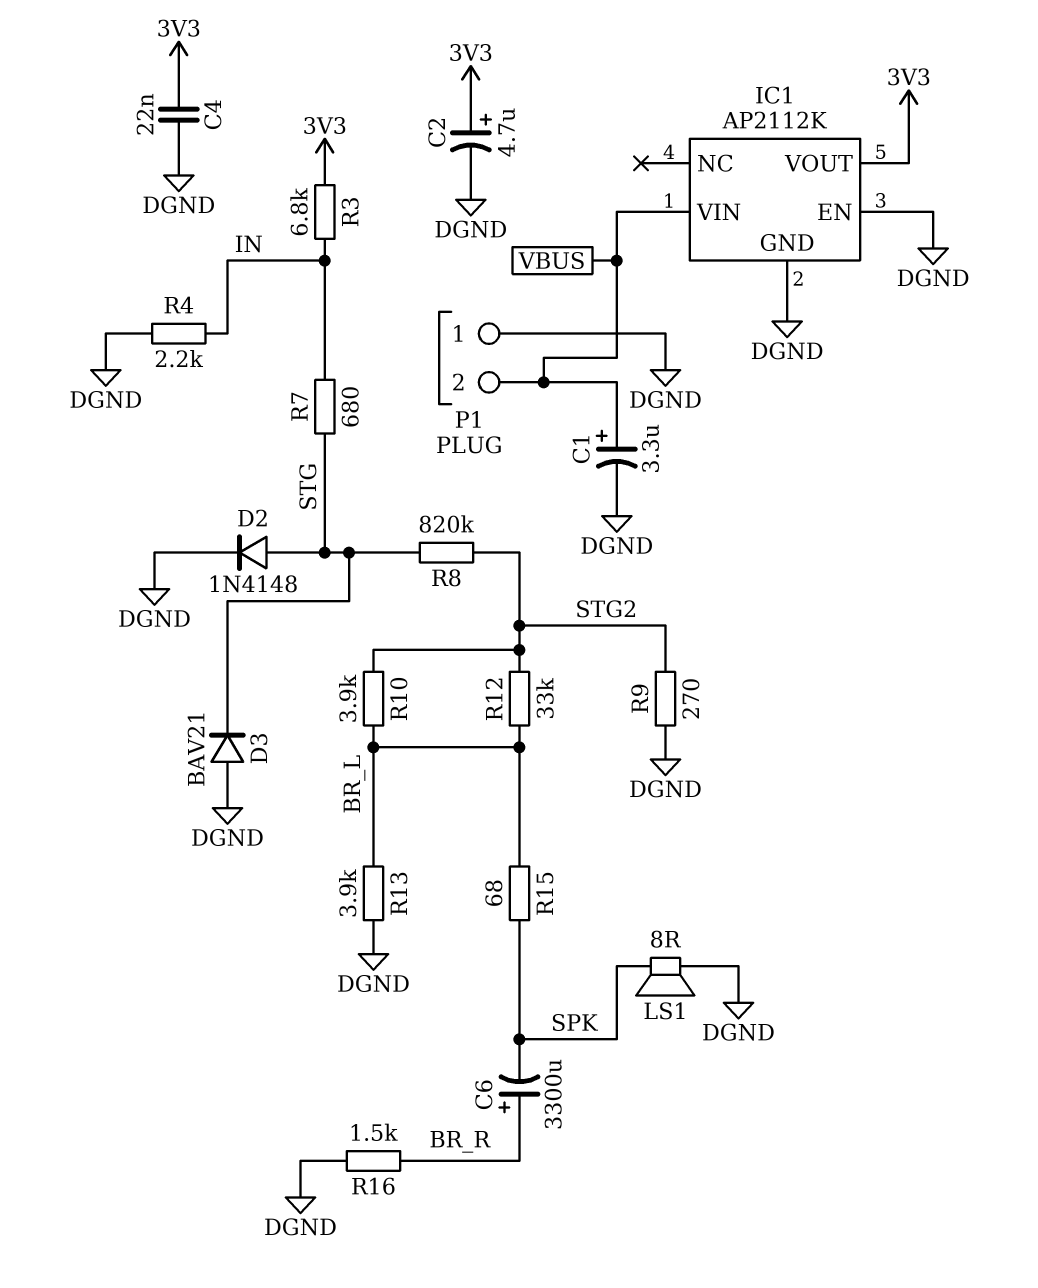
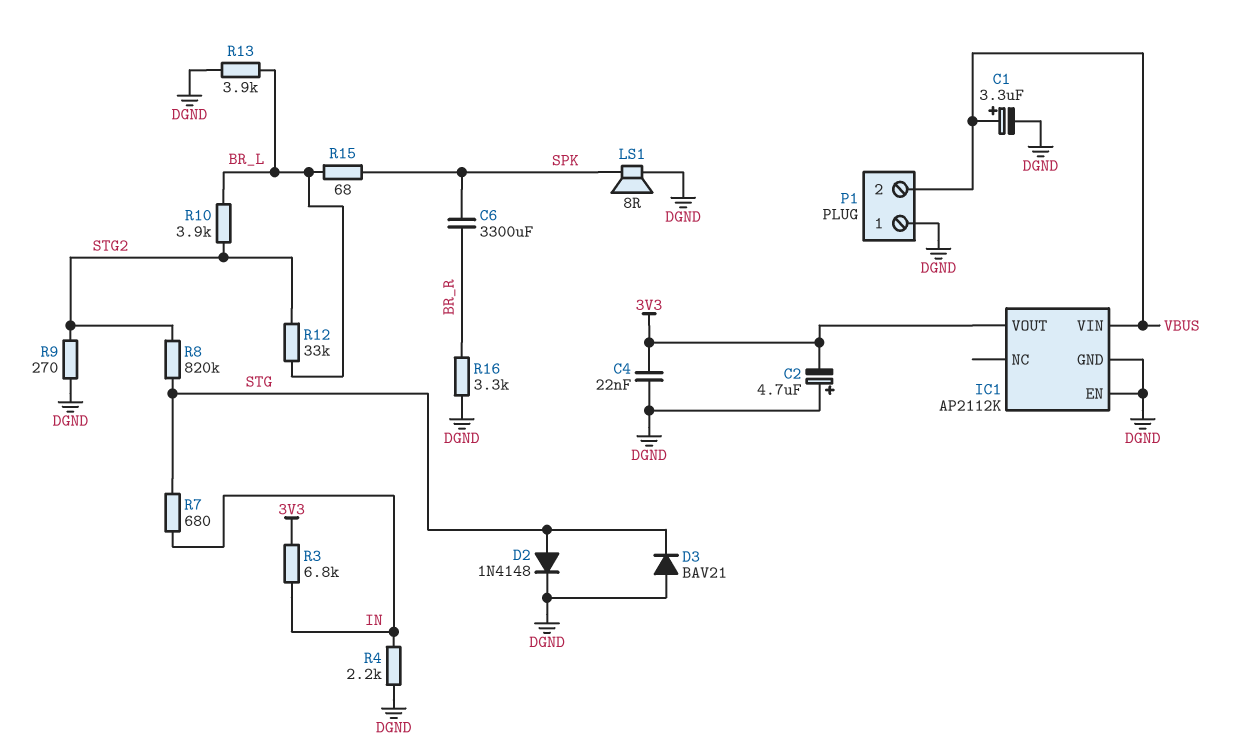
C2: 4.7uF (plus 3V3, minus DGND) -> 4.7uF (plus DGND, minus 3V3)
C6: 3300uF (plus BR_R, minus SPK) -> 3300uF (BR_R, SPK)
R16: 1.5k (BR_R, DGND) -> 3.3k (BR_R, DGND)

